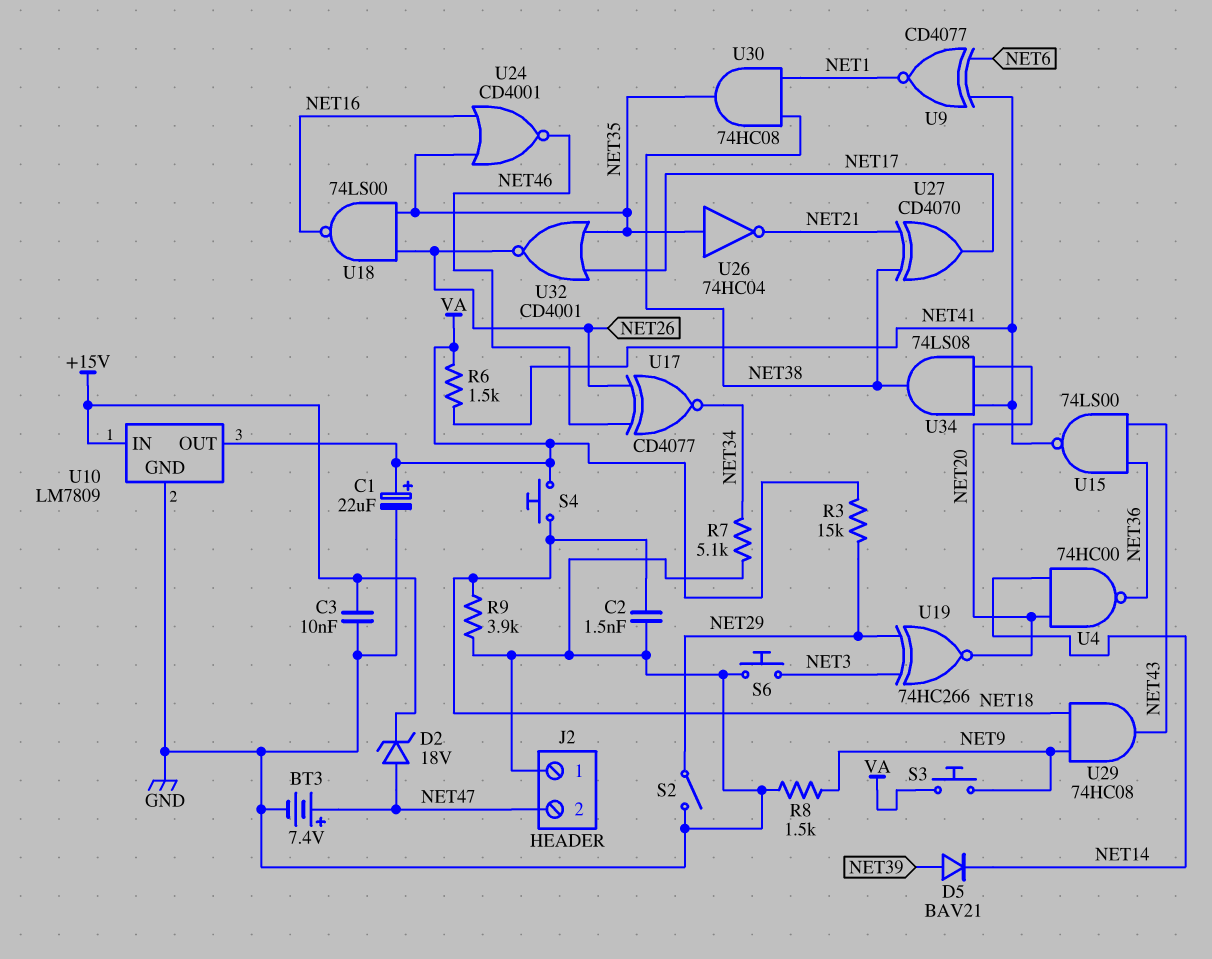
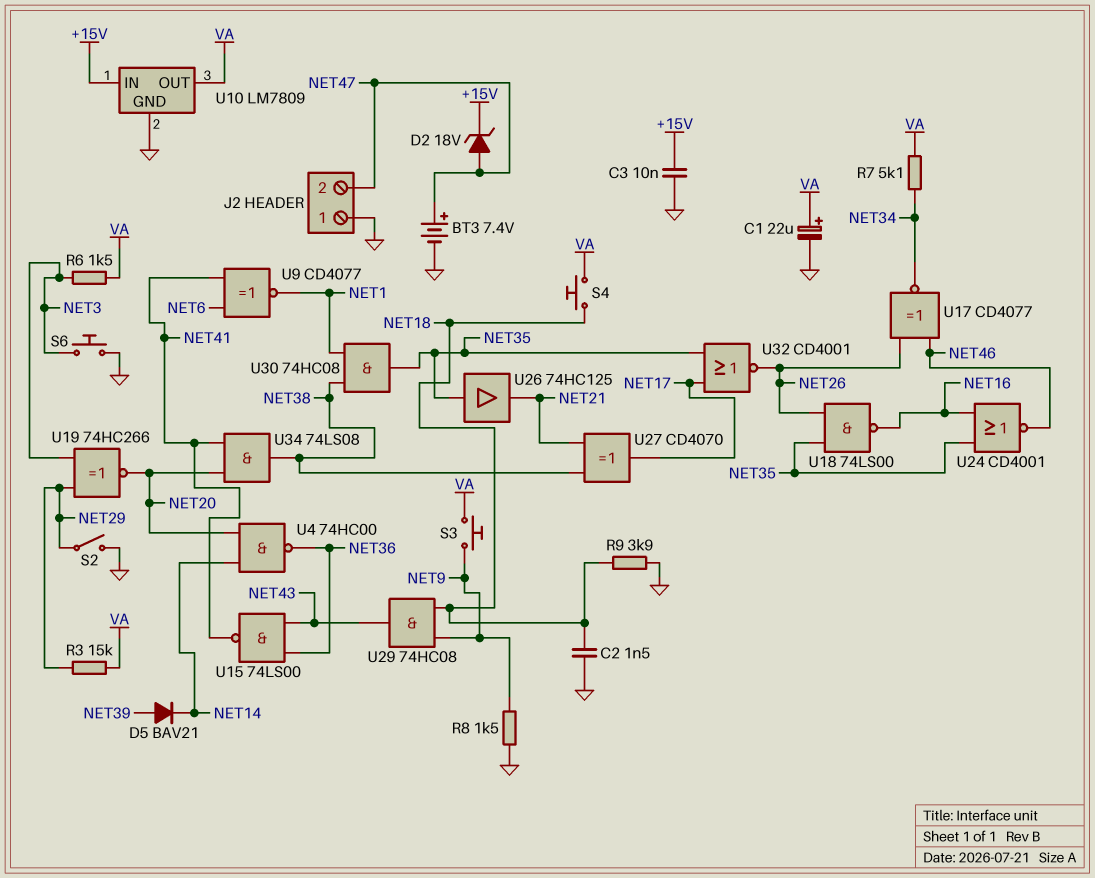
R6: 1.5k (NET41, VA) -> 1.5k (NET3, VA)
R7: 5.1k (GND, NET34) -> 5.1k (NET34, VA)
U26: NOT 74HC04 (in NET35, out NET21) -> buffer 74HC125 (in NET35, out NET21)

